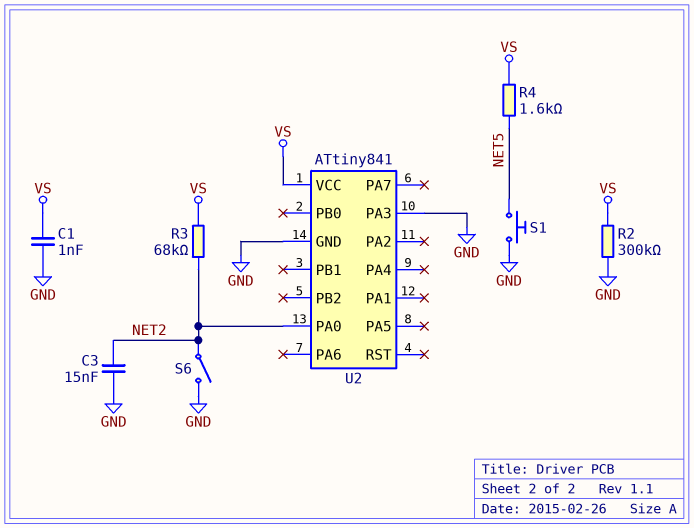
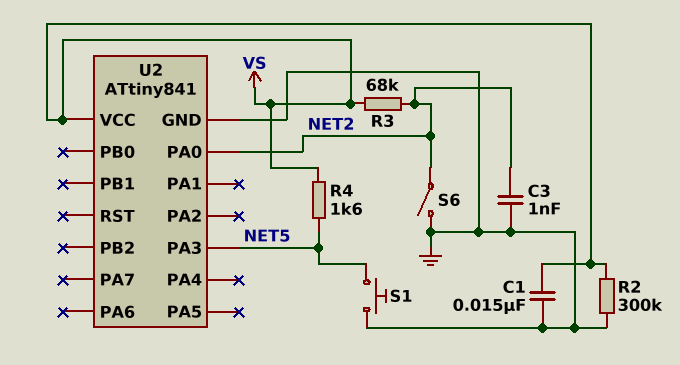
C1: 1nF (GND, VS) -> 15nF (GND, VS)
C3: 15nF (GND, NET2) -> 1nF (GND, NET2)
U2 pin PA3: GND -> NET5

